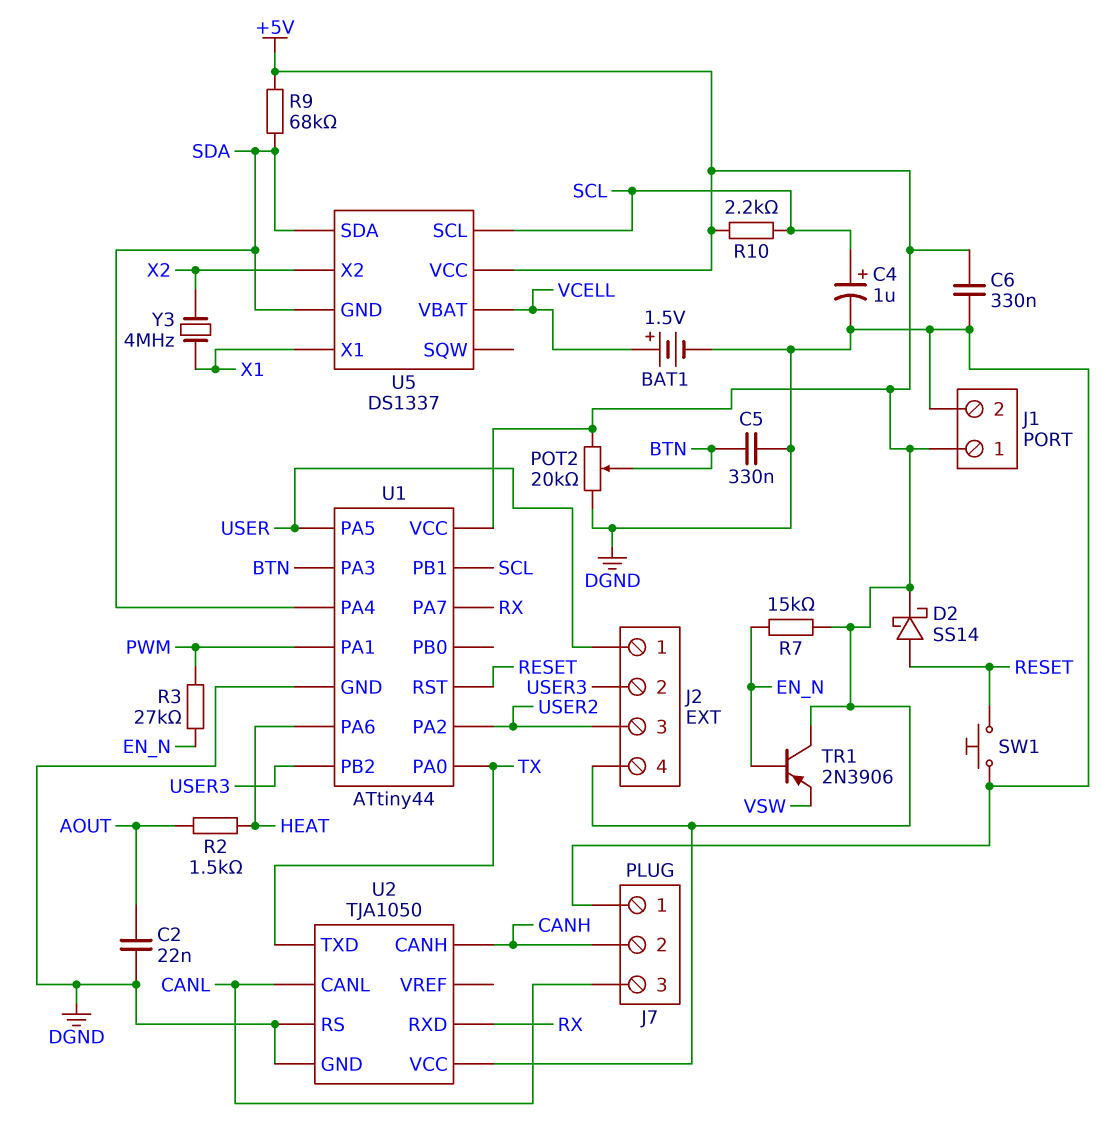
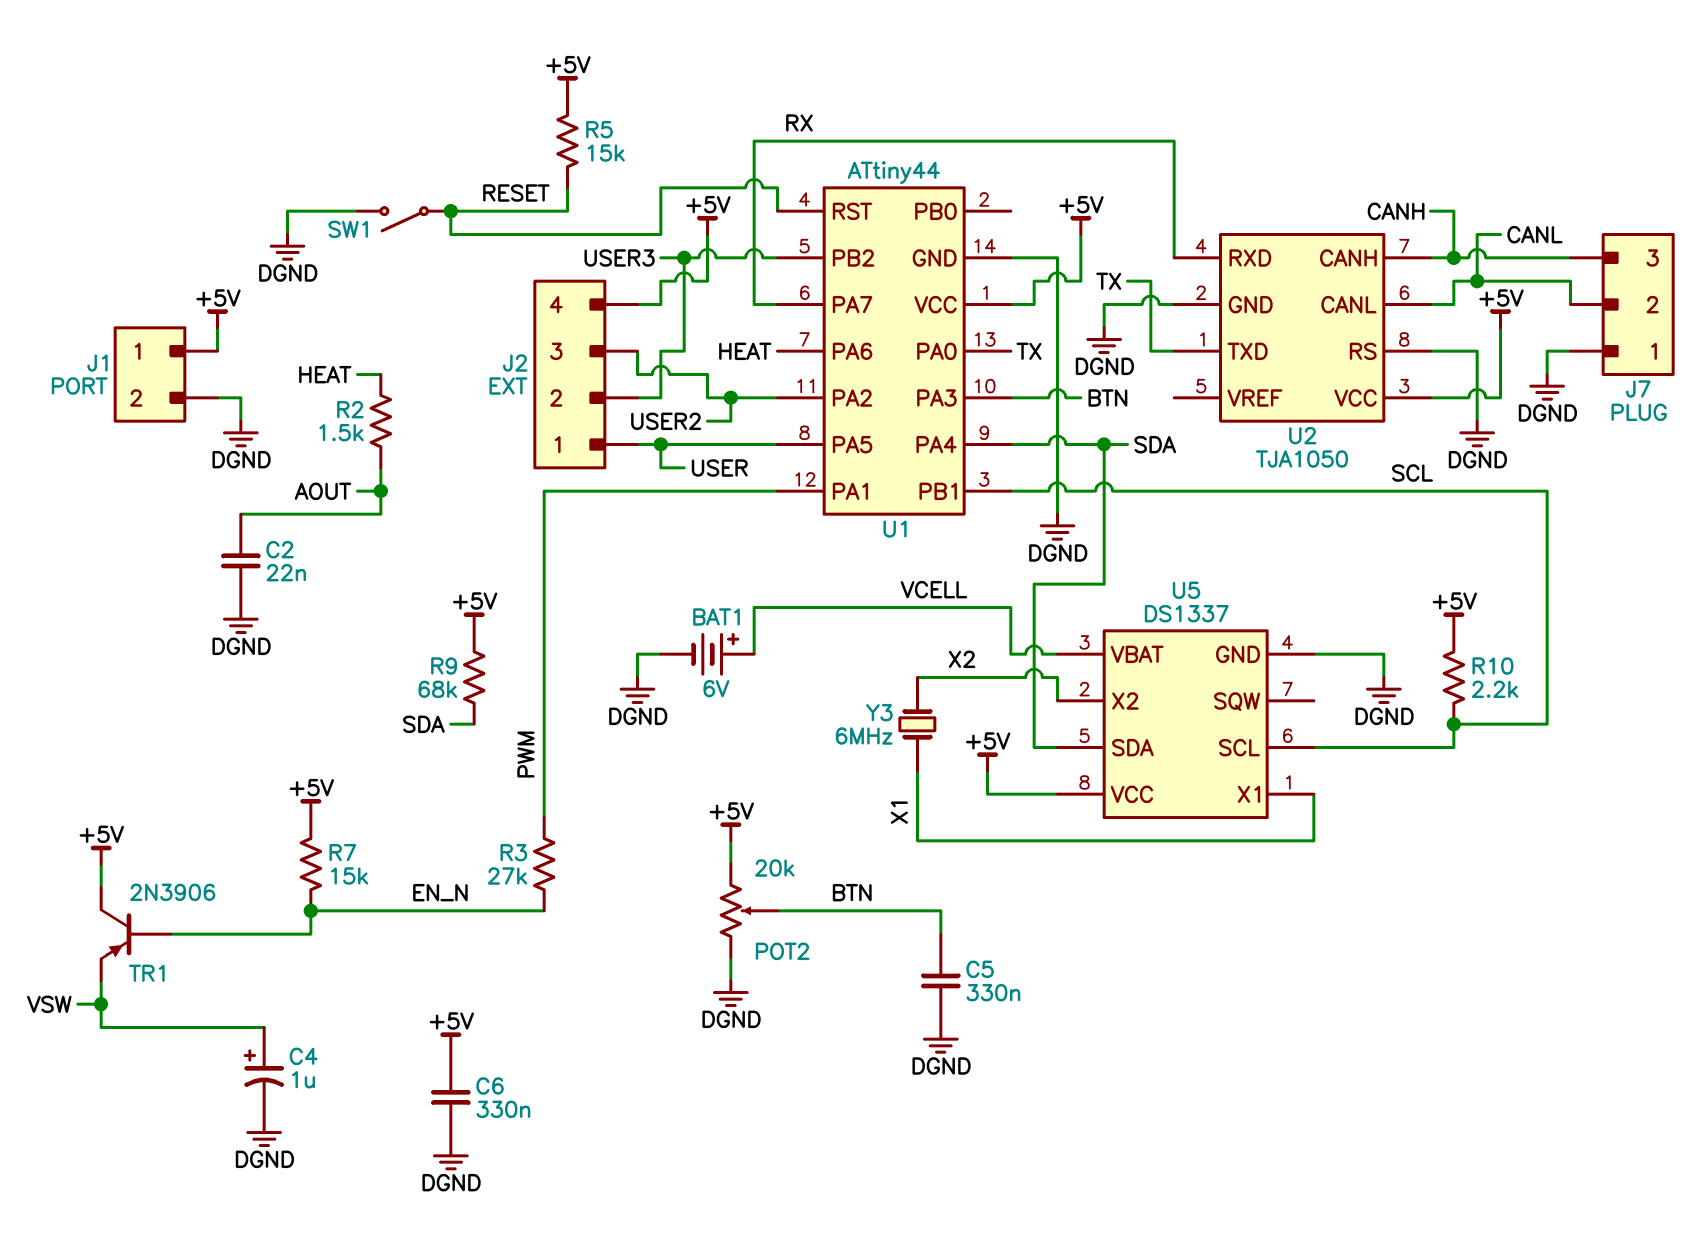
BAT1: 1.5V (plus VCELL, minus DGND) -> 6V (plus VCELL, minus DGND)
C4: 1uF (plus SCL, minus DGND) -> 1uF (plus VSW, minus DGND)
D2: schottky SS14 (A RESET, K +5V) -> none
J7 pin 2: CANH -> CANL
J7 pin 3: CANL -> CANH
R5: none -> 15k (+5V, RESET)
SW1: button (DGND, RESET) -> switch (DGND, RESET)
U5 pin GND: SDA -> DGND
Y3: 4MHz (X1, X2) -> 6MHz (X1, X2)

